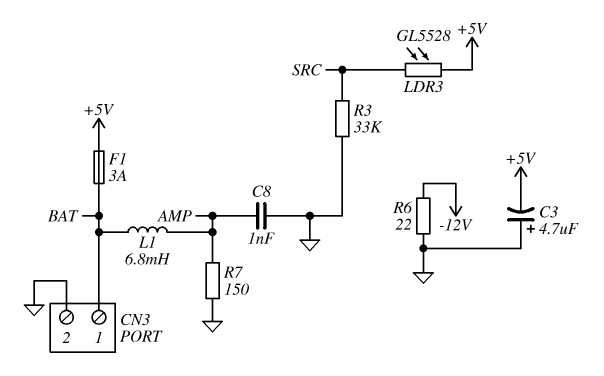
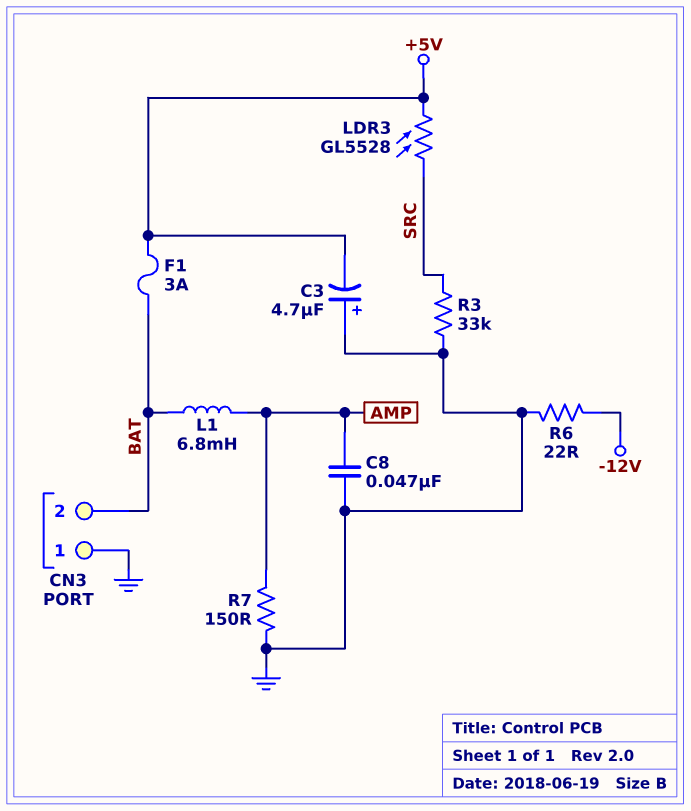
C8: 1nF (AMP, GND) -> 47nF (AMP, GND)
CN3 pin 1: BAT -> GND
CN3 pin 2: GND -> BAT

